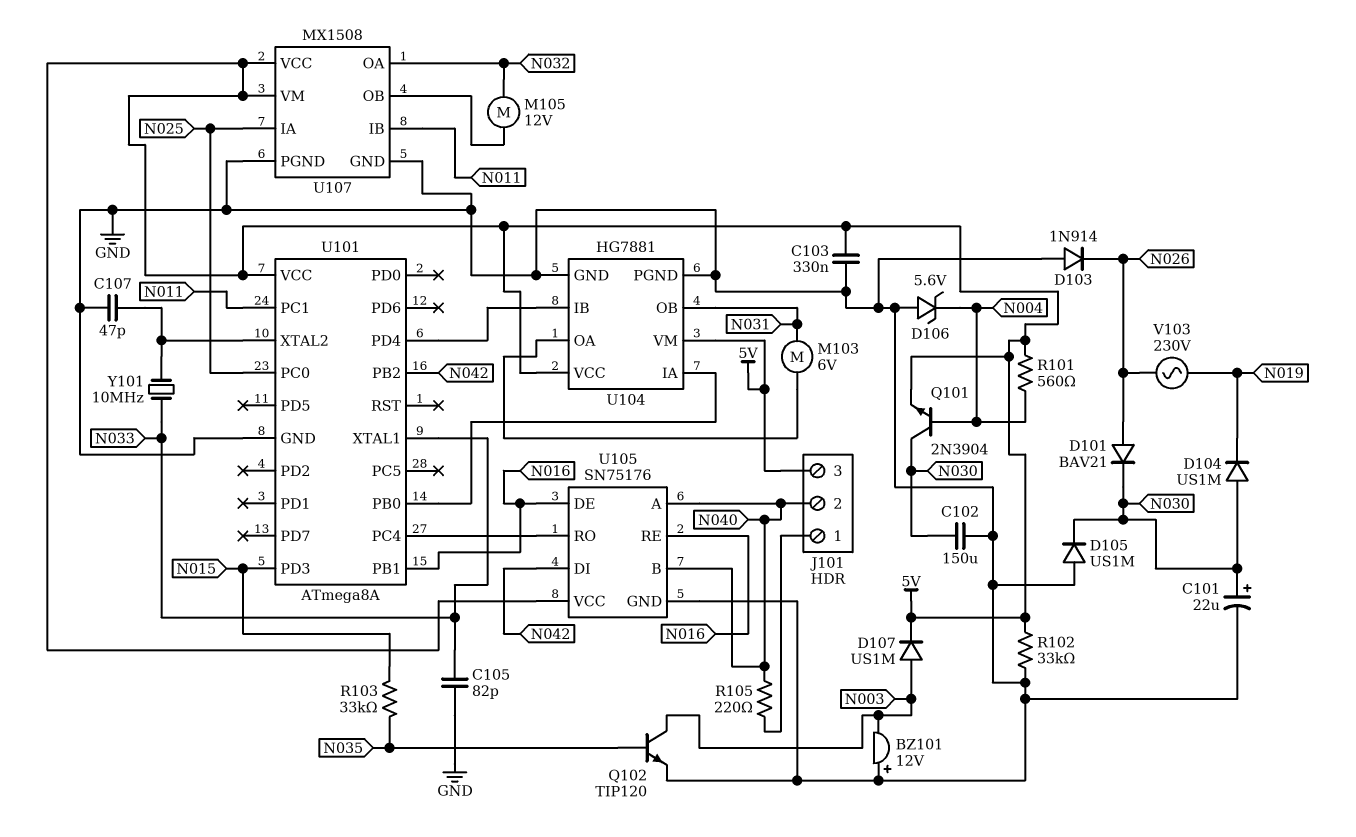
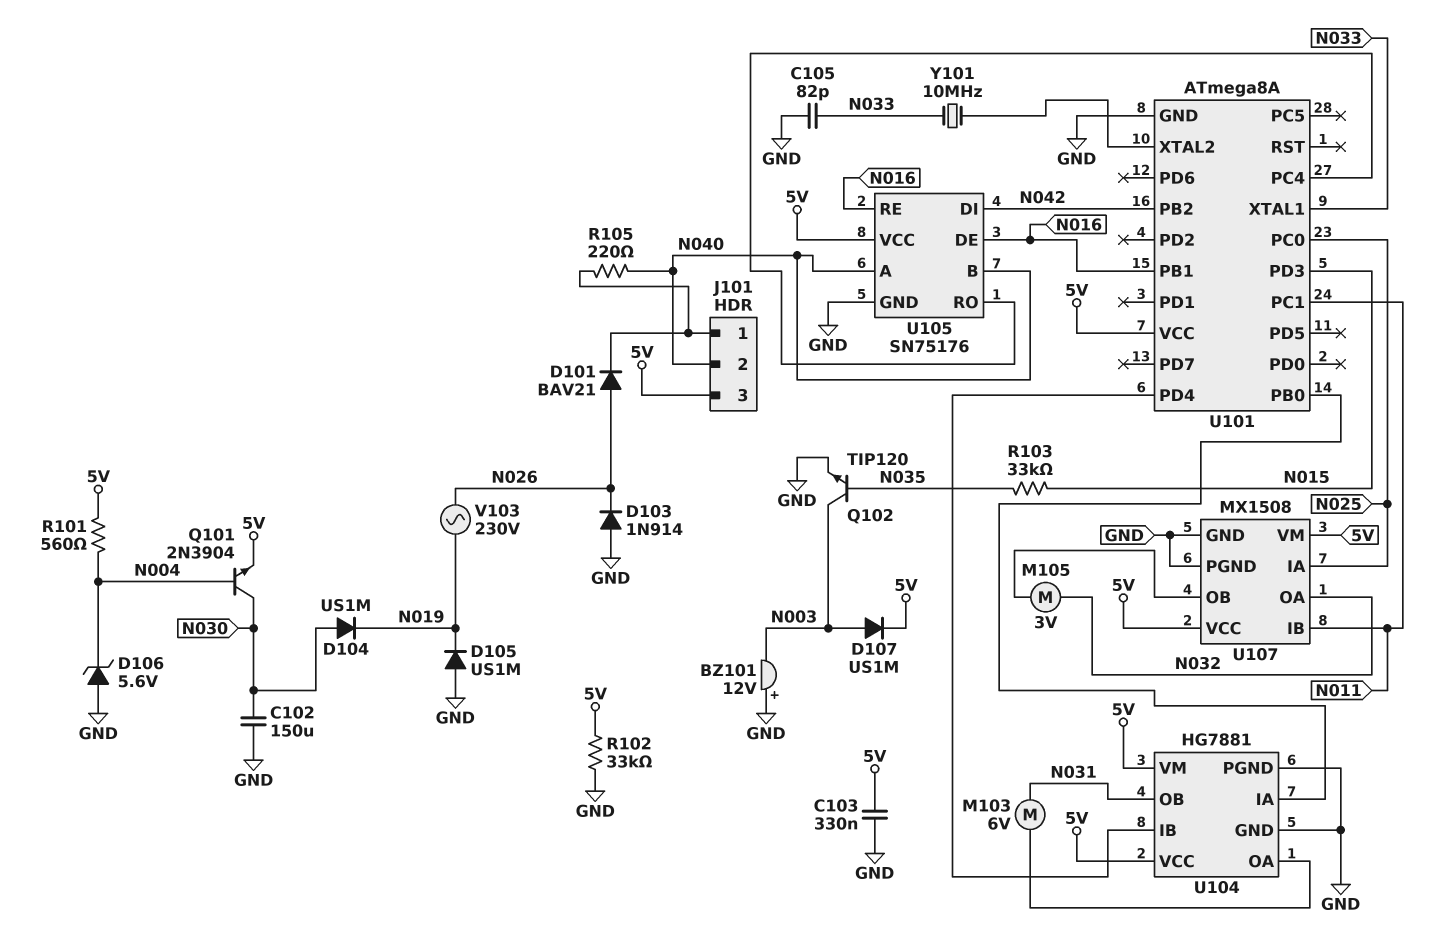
C101: 22uF (plus N030, minus GND) -> none
C107: 47pF (GND, U101/XTAL2) -> none
D101: diode BAV21 (A N026, K N030) -> diode BAV21 (A N026, K J101/1)
D105: diode US1M (A GND, K N030) -> diode US1M (A GND, K N019)
M105: motor 12V (N032, U107/OB) -> motor 3V (N032, U107/OB)

